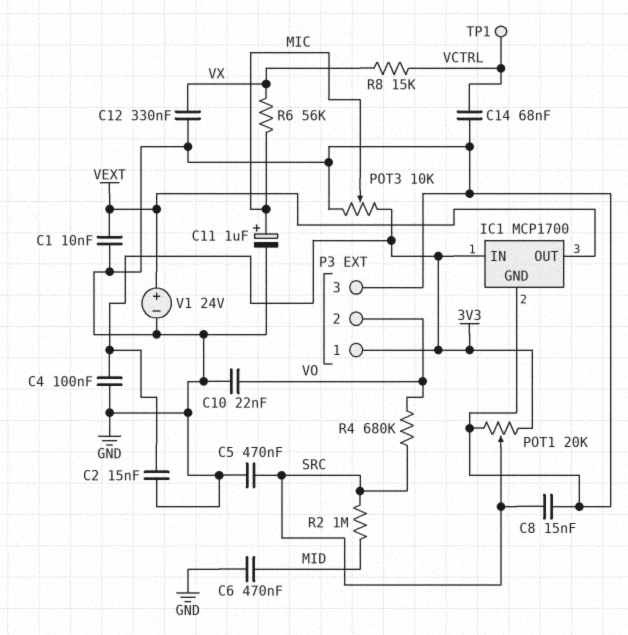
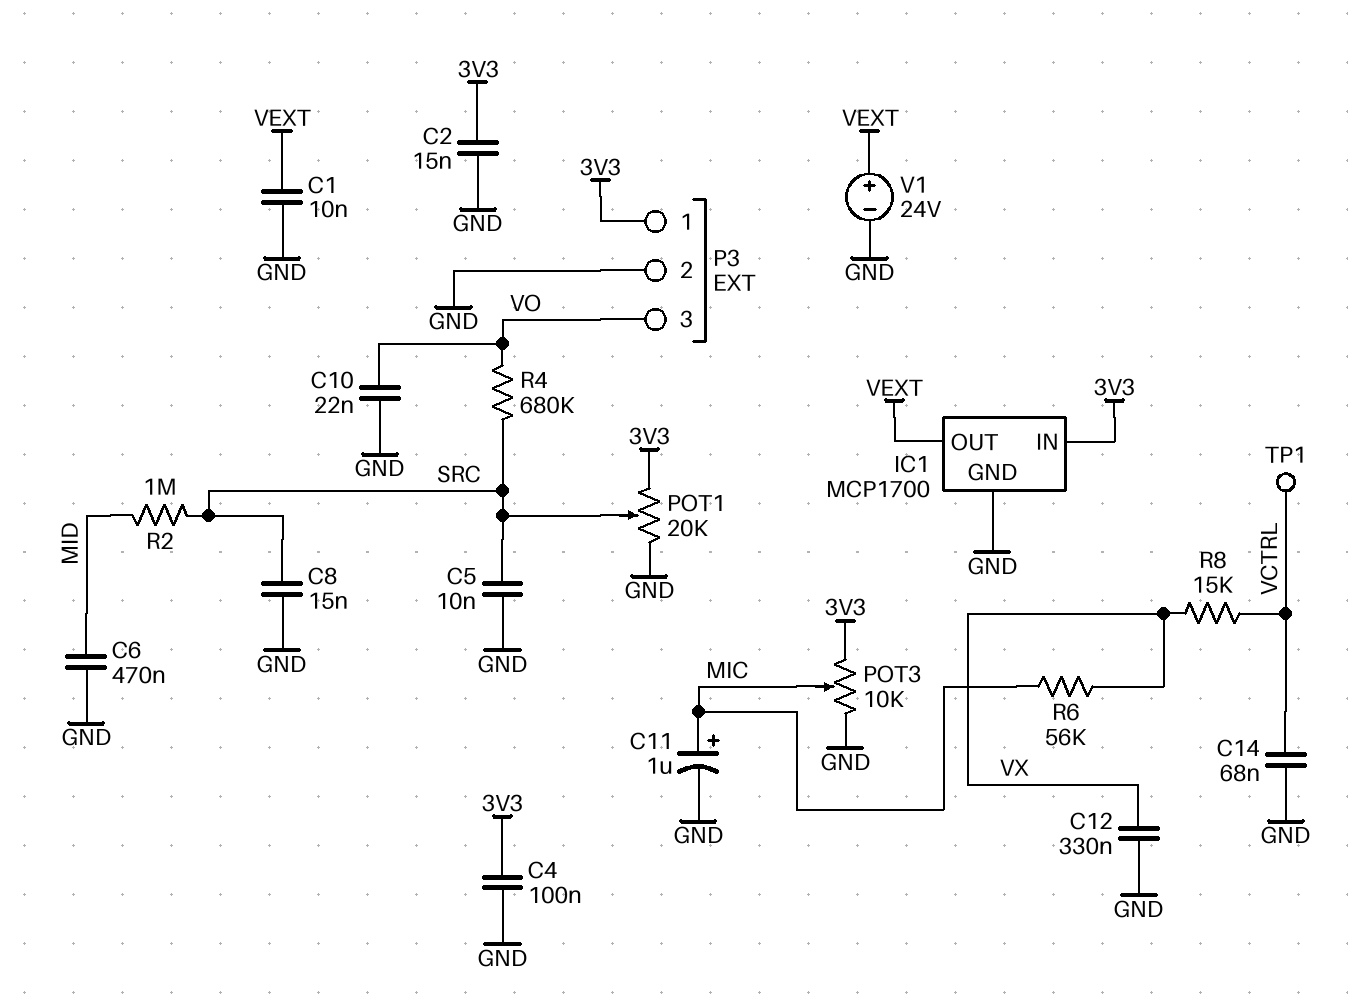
C5: 470nF (GND, SRC) -> 10nF (GND, SRC)
P3 pin 2: VO -> GND
P3 pin 3: GND -> VO

